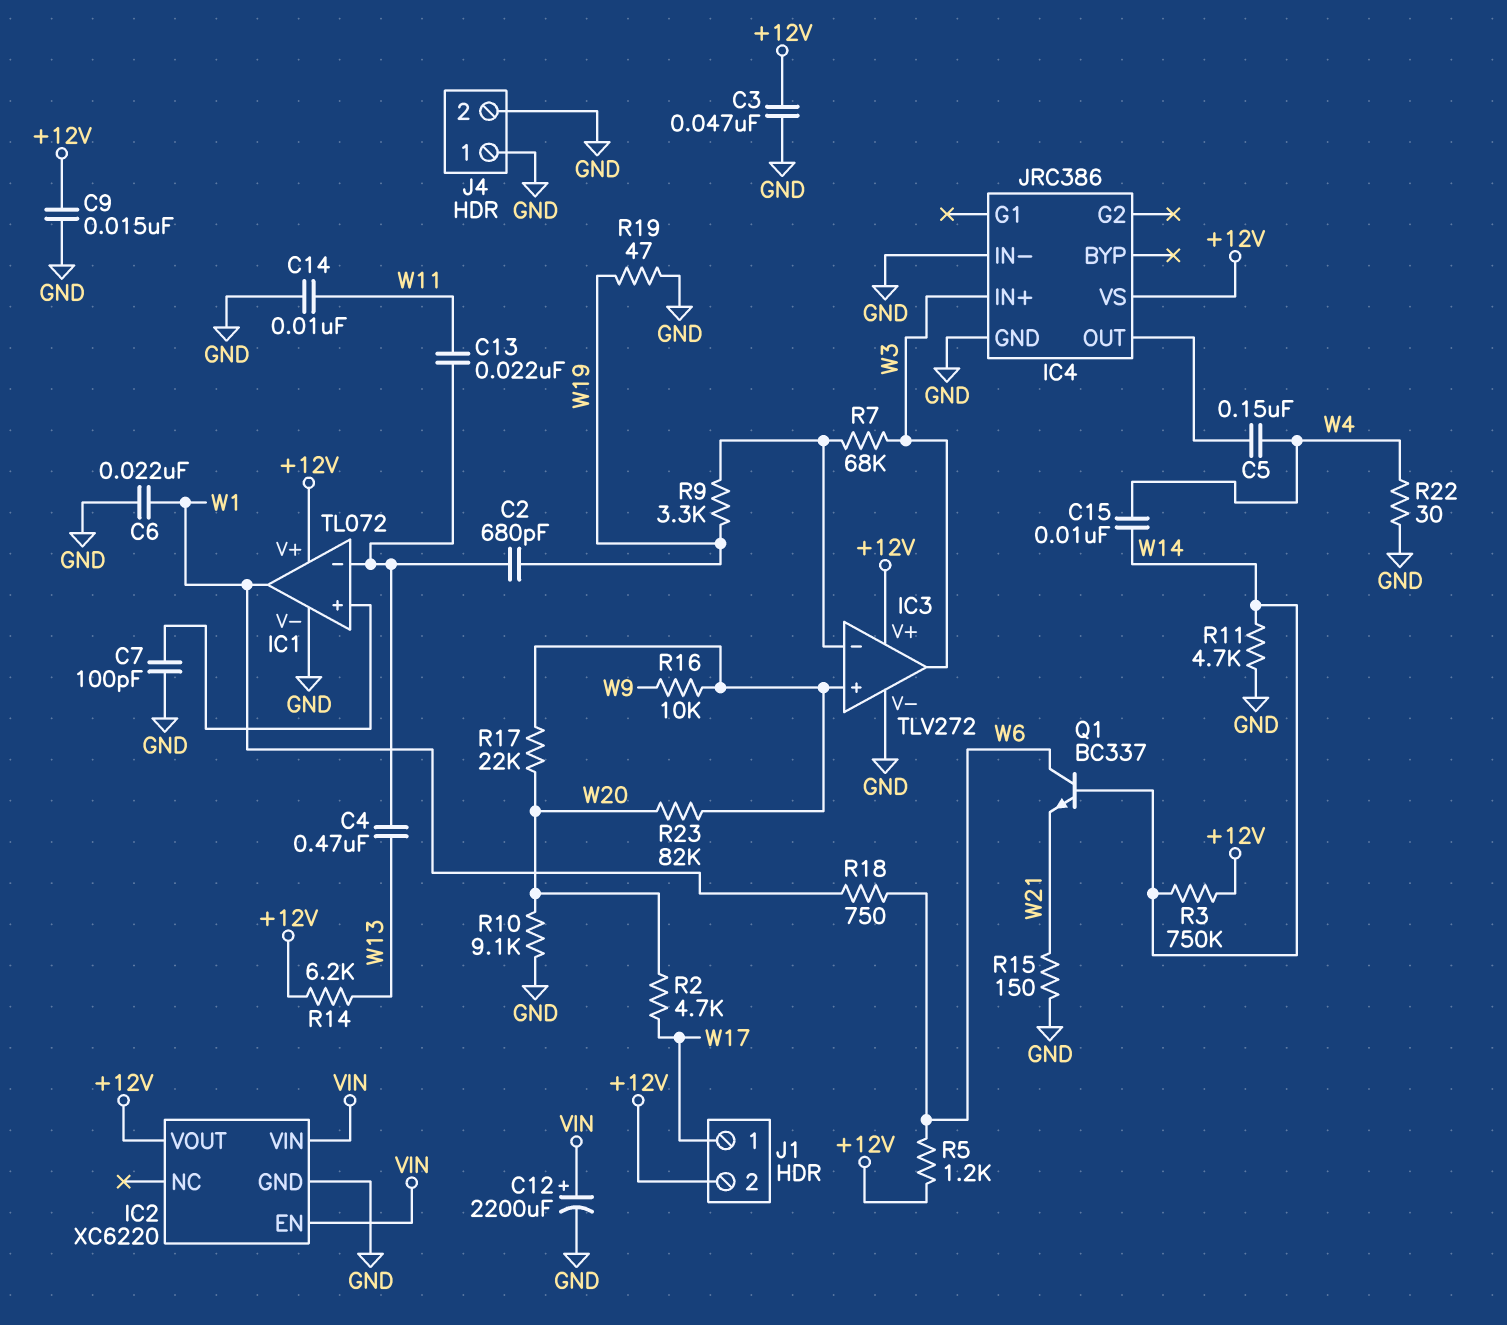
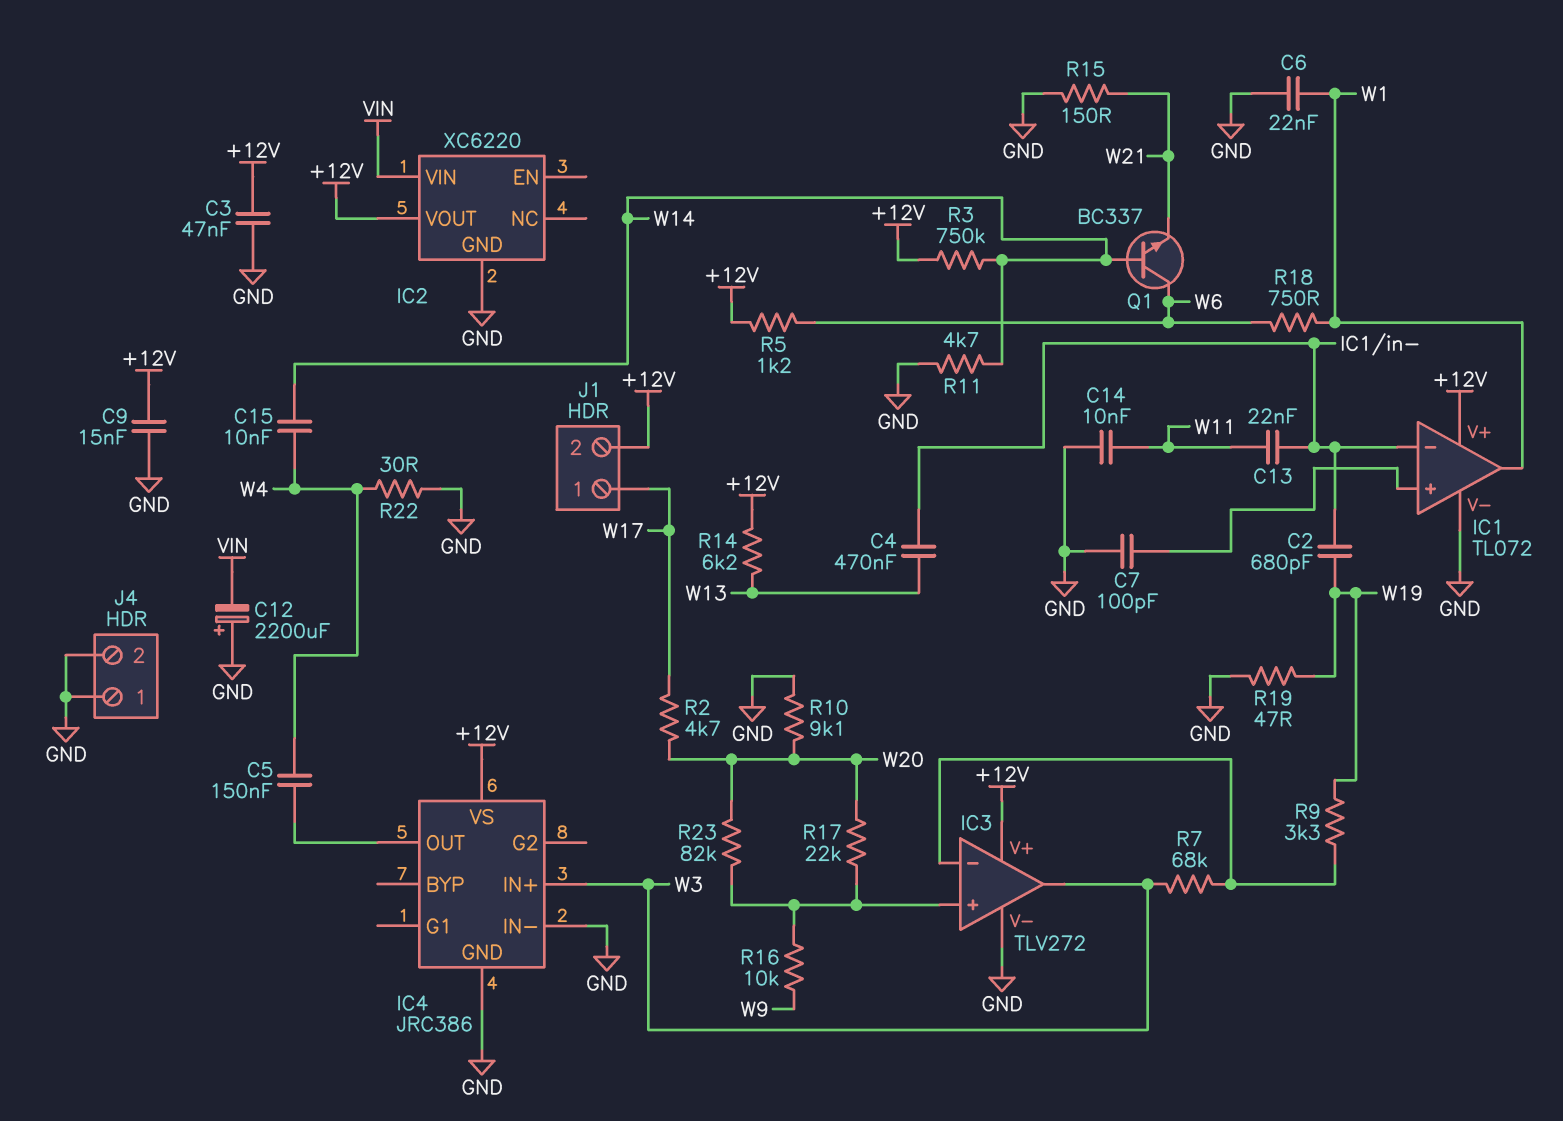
C12: 2200uF (plus VIN, minus GND) -> 2200uF (plus GND, minus VIN)
IC2 pin EN: VIN -> none

